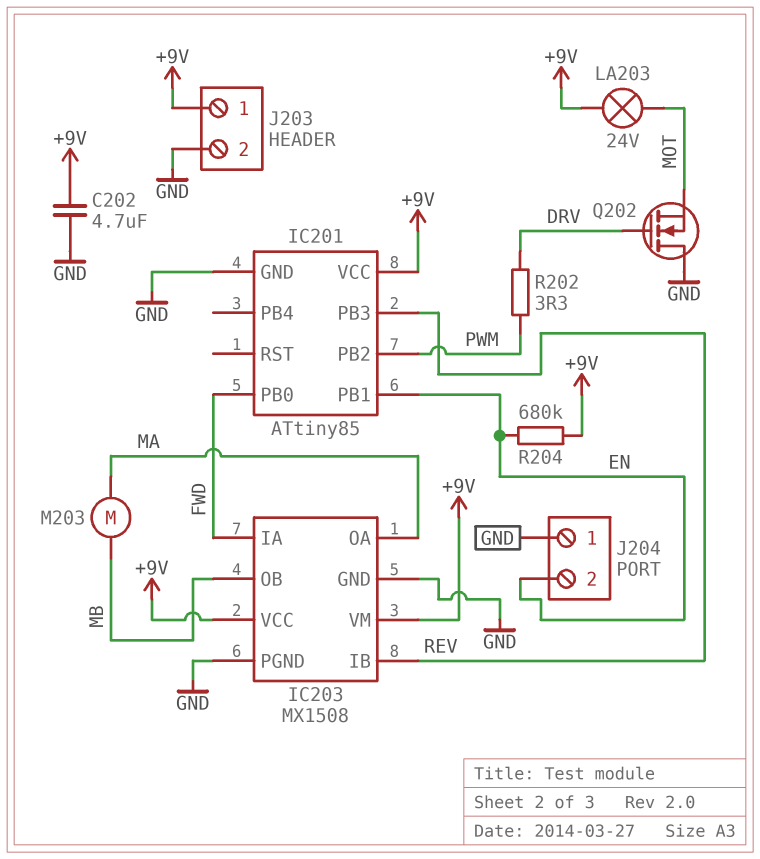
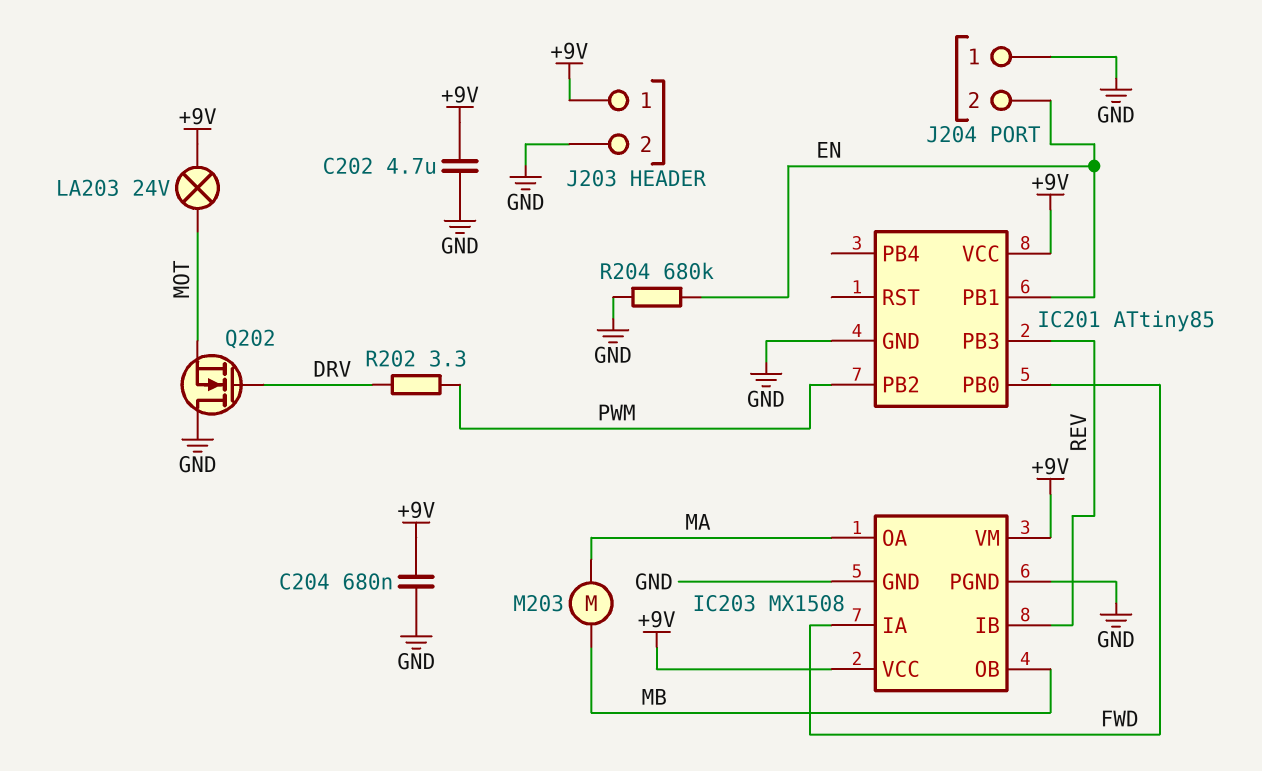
C204: none -> 680nF (+9V, GND)
R204: 680k (+9V, EN) -> 680k (EN, GND)

